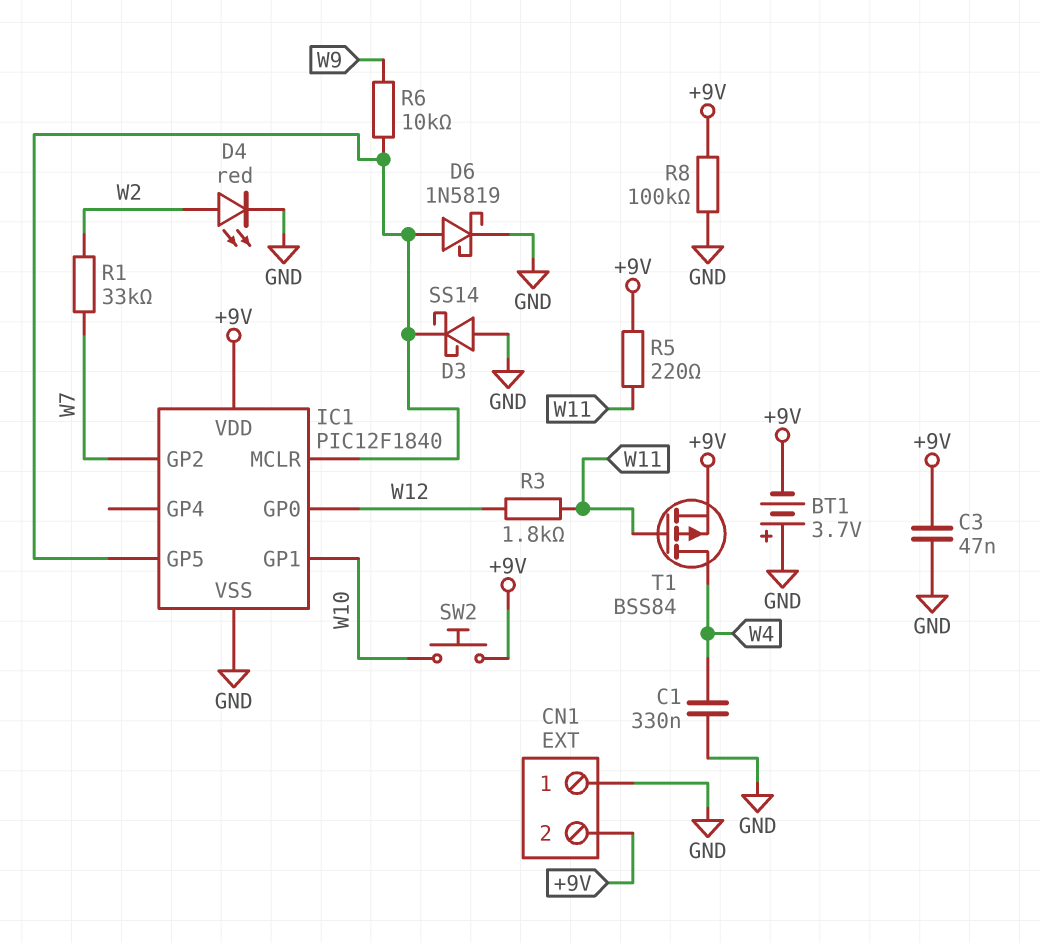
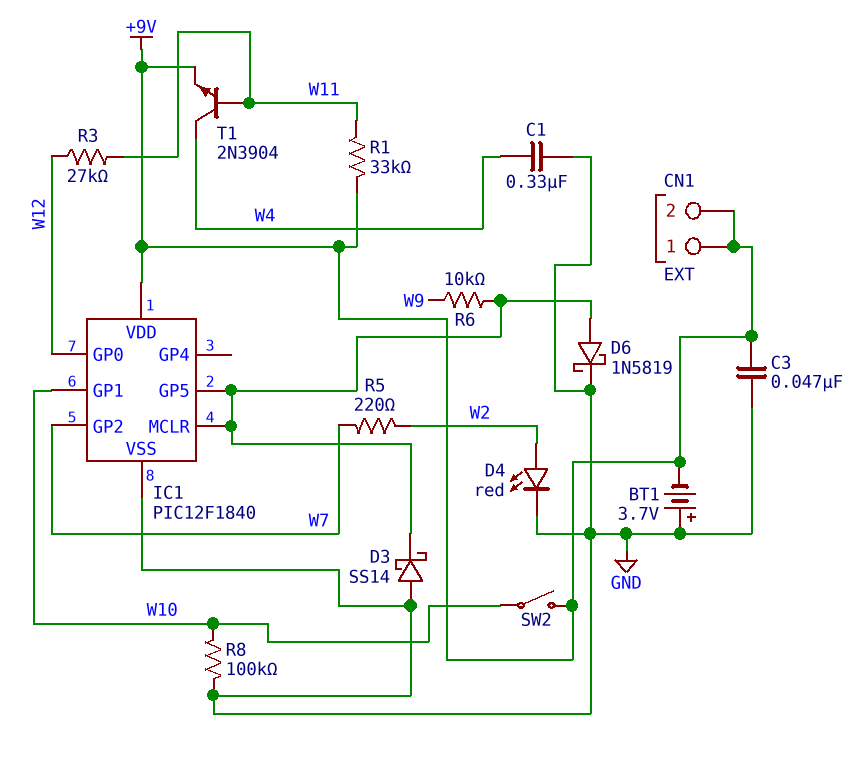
CN1 pin 1: GND -> +9V
R1: 33k (W2, W7) -> 33k (+9V, W11)
R3: 1.8k (W11, W12) -> 27k (W11, W12)
R5: 220 (+9V, W11) -> 220 (W2, W7)
R8: 100k (+9V, GND) -> 100k (GND, W10)
SW2: button (+9V, W10) -> switch (+9V, W10)
T1: PMOS BSS84 (G W11, D W4, S +9V) -> NPN 2N3904 (B W11, C W4, E +9V)

